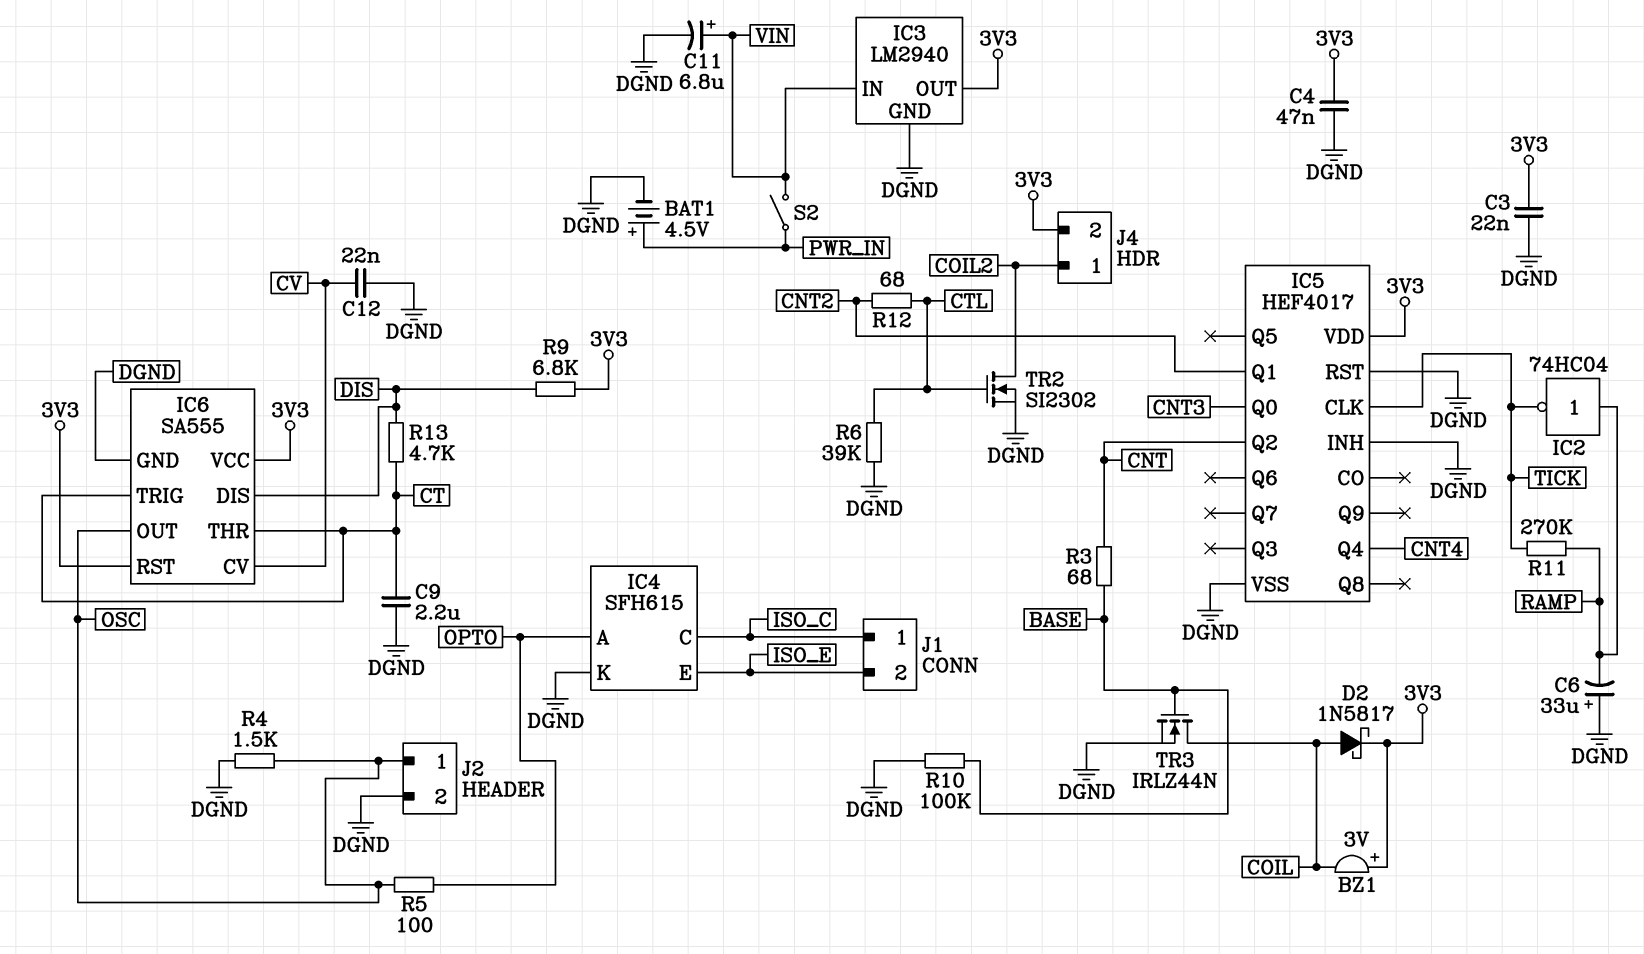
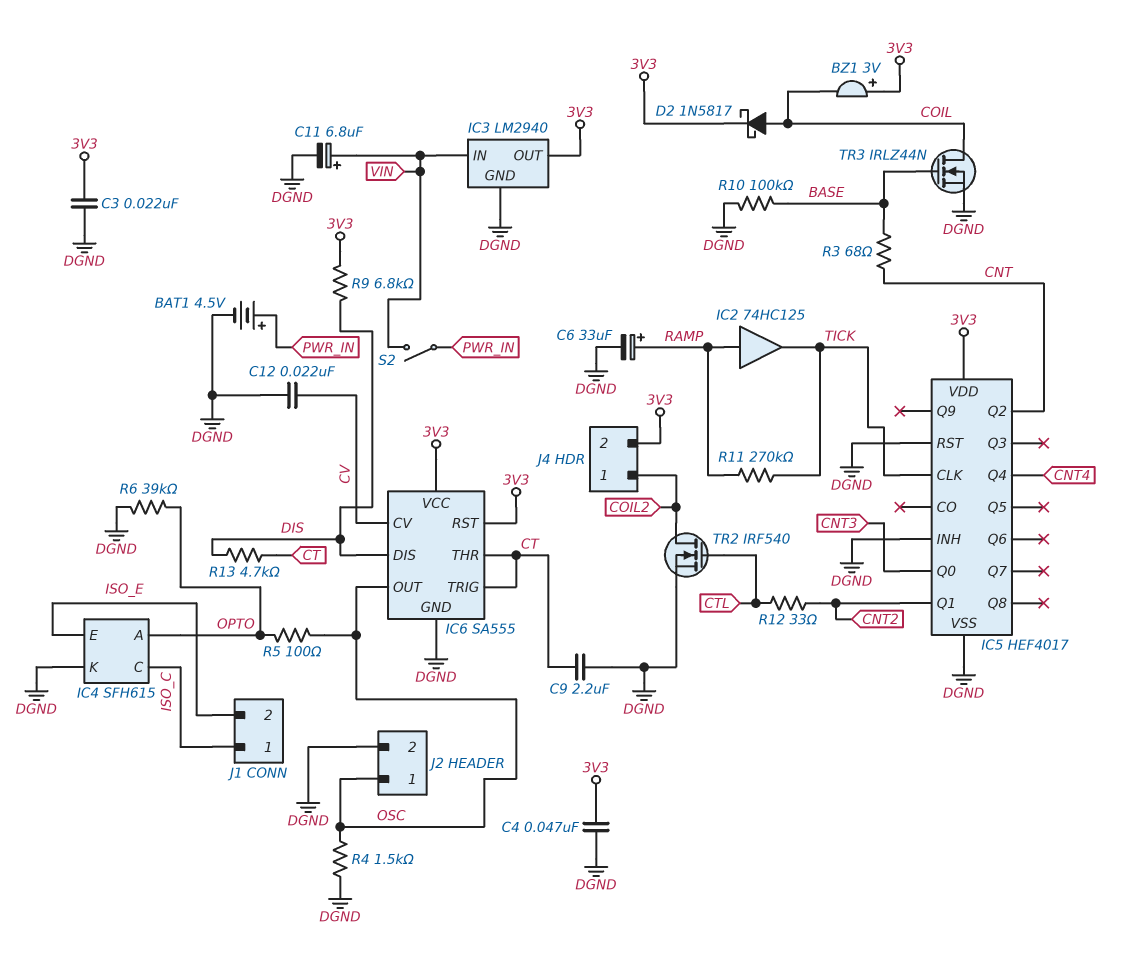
C6: 33uF (plus DGND, minus RAMP) -> 33uF (plus RAMP, minus DGND)
IC2: NOT 74HC04 (in RAMP, out TICK) -> buffer 74HC125 (in RAMP, out TICK)
R6: 39k (CTL, DGND) -> 39k (DGND, OPTO)
R12: 68 (CNT2, CTL) -> 33 (CNT2, CTL)
TR2: NMOS SI2302 (G CTL, D COIL2, S DGND) -> NMOS IRF540 (G CTL, D COIL2, S DGND)

